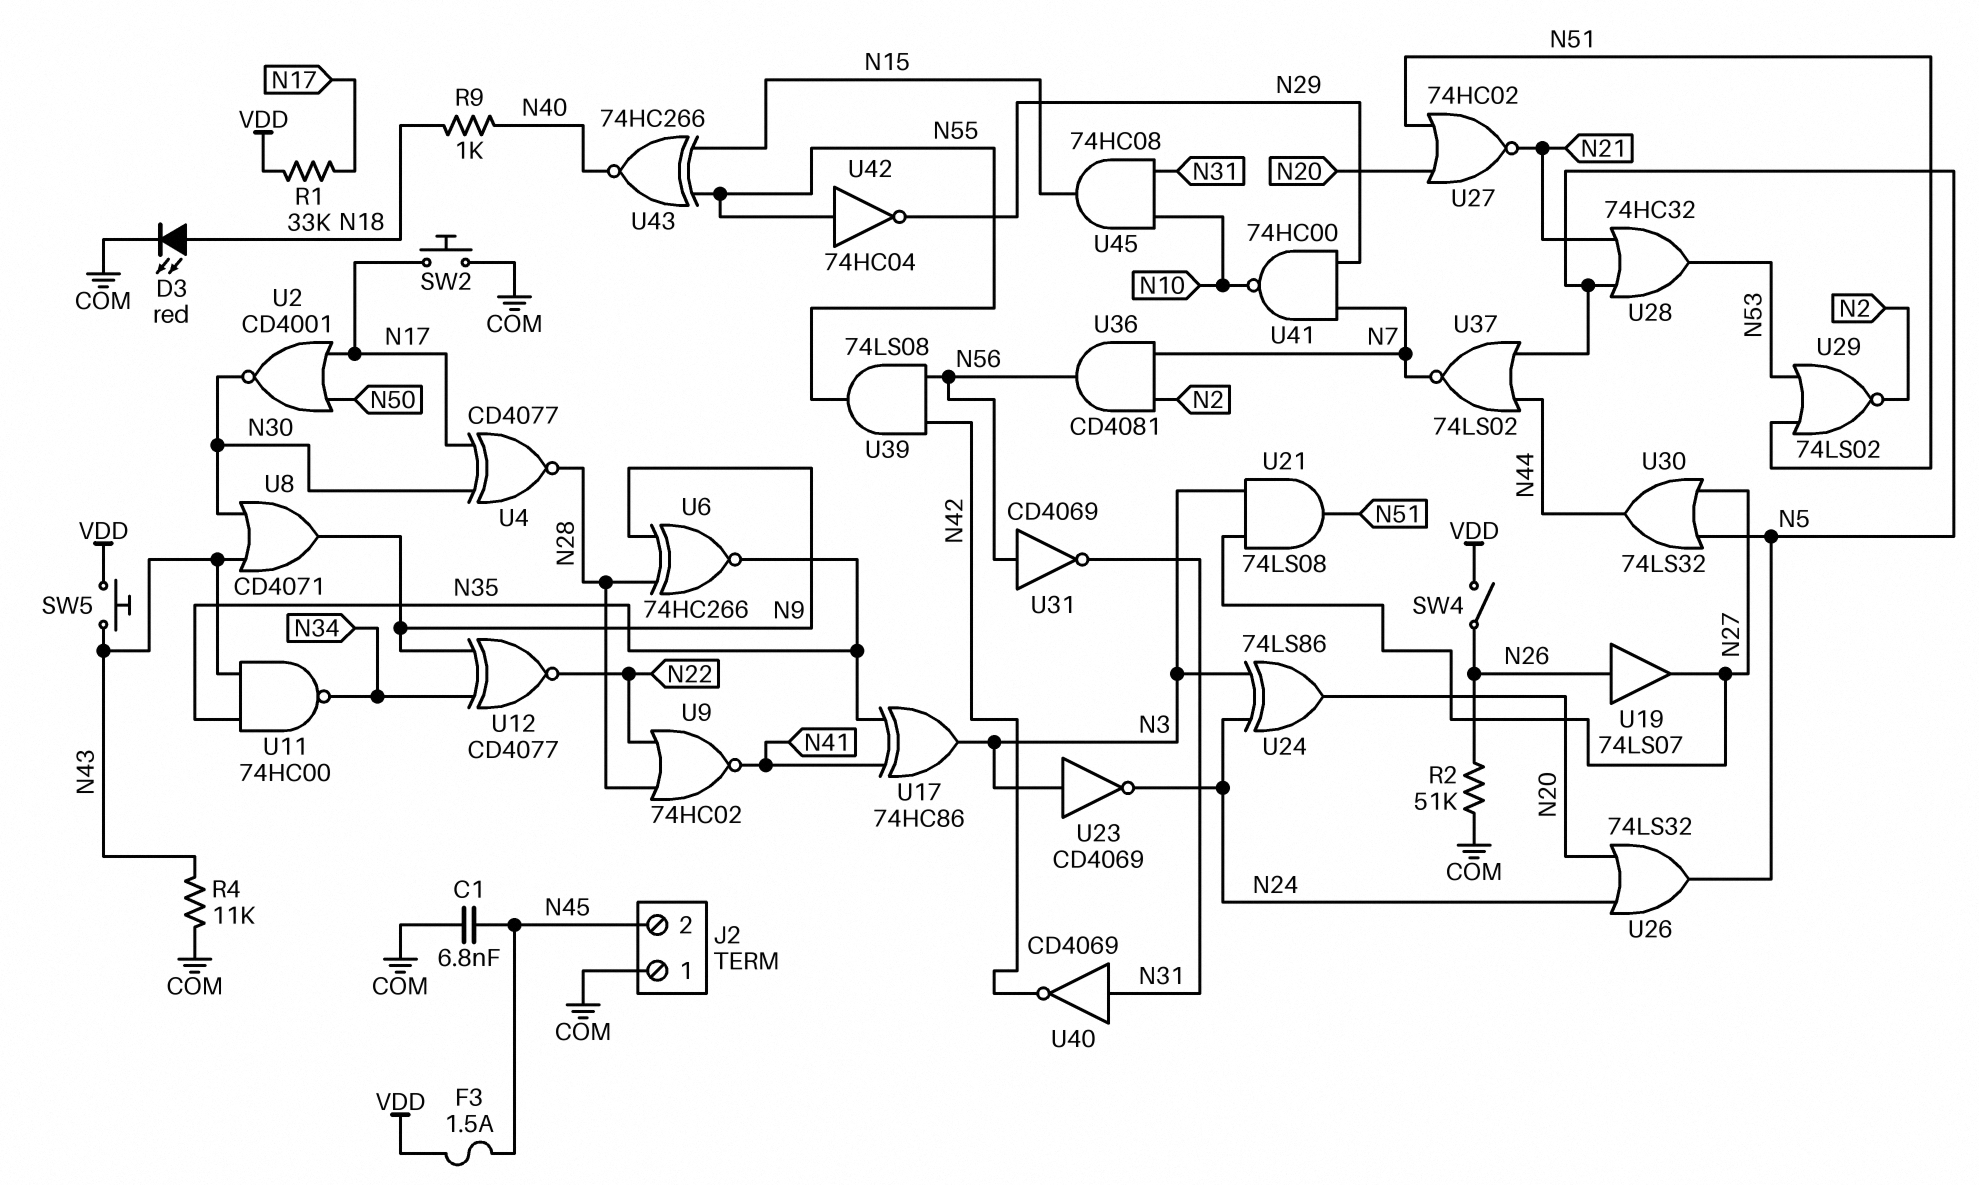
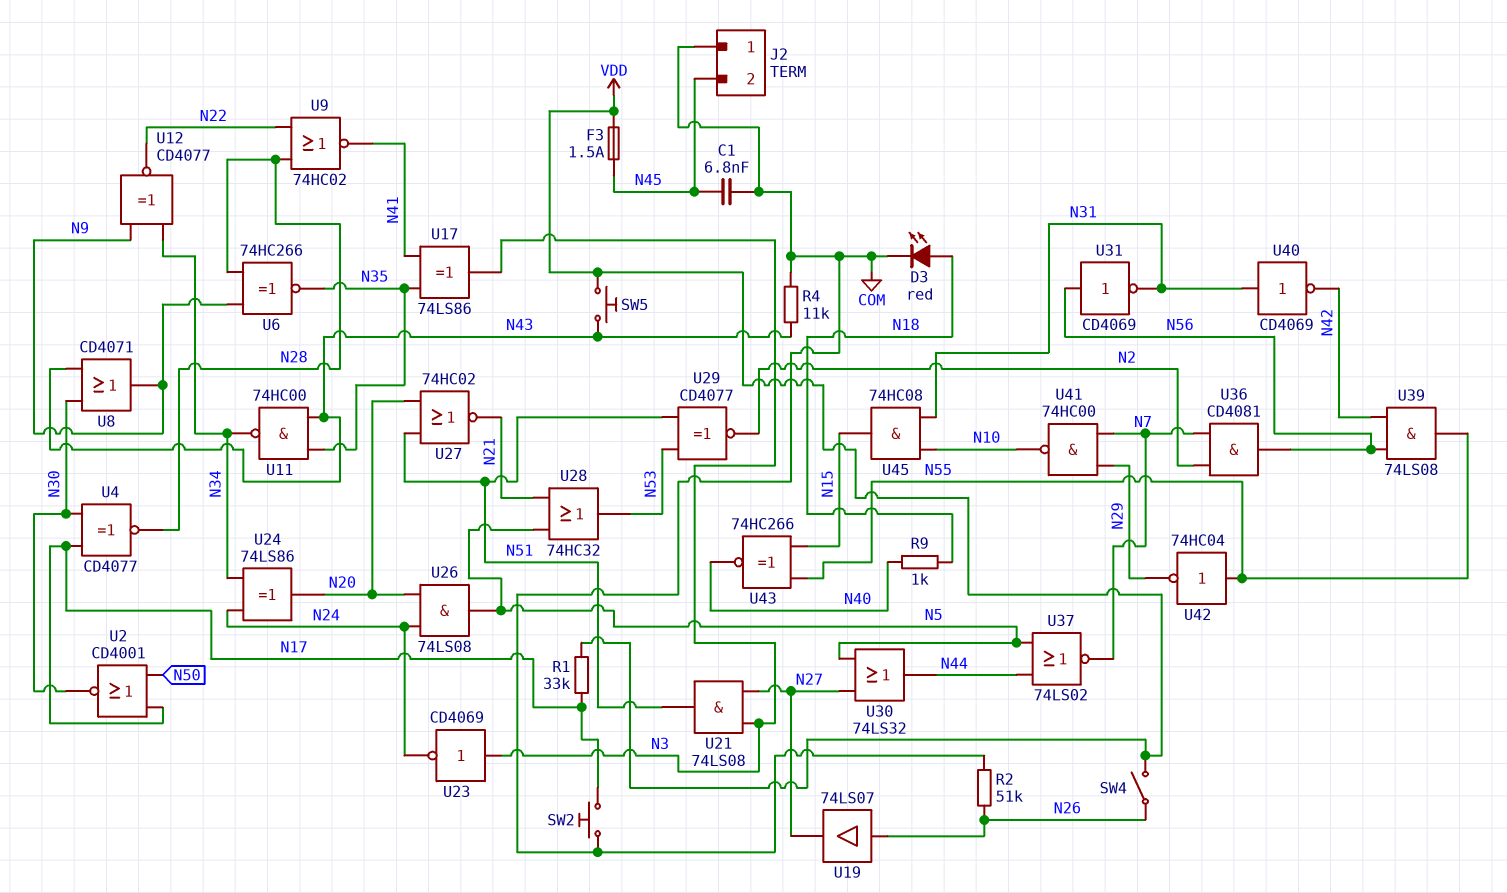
U17: XOR 74HC86 (in N35, in N41, out N3) -> XOR 74LS86 (in N35, in N41, out N3)
U24: XOR 74LS86 (in N3, in N24, out N20) -> XOR 74LS86 (in N24, in N34, out N20)
U26: OR 74LS32 (in N20, in N24, out N5) -> AND 74LS08 (in N20, in N24, out N5)
U29: NOR 74LS02 (in N51, in N53, out N2) -> XNOR CD4077 (in N51, in N53, out N2)

